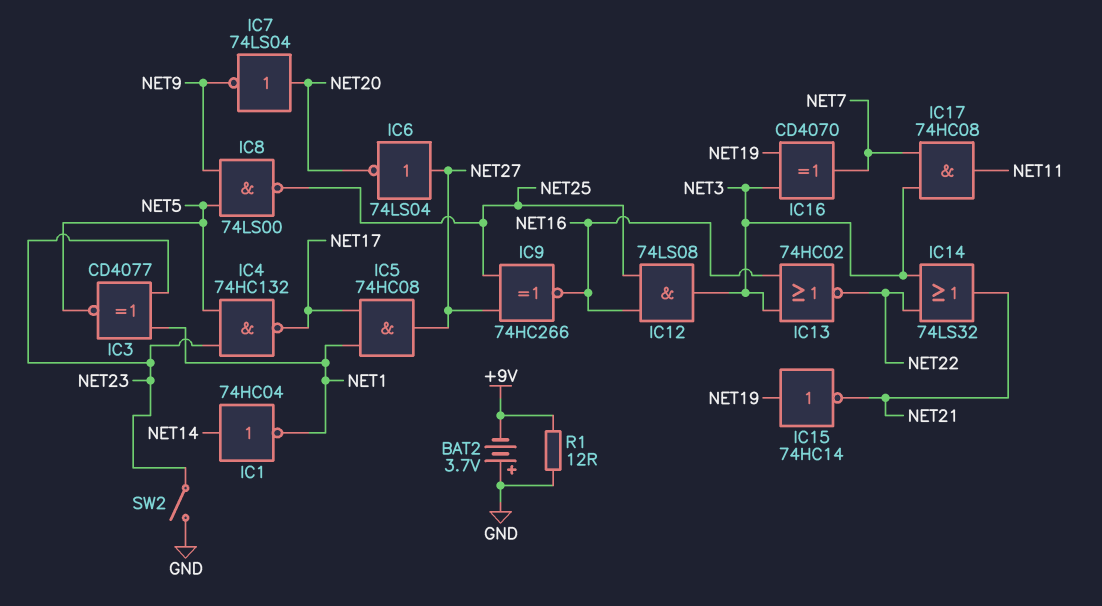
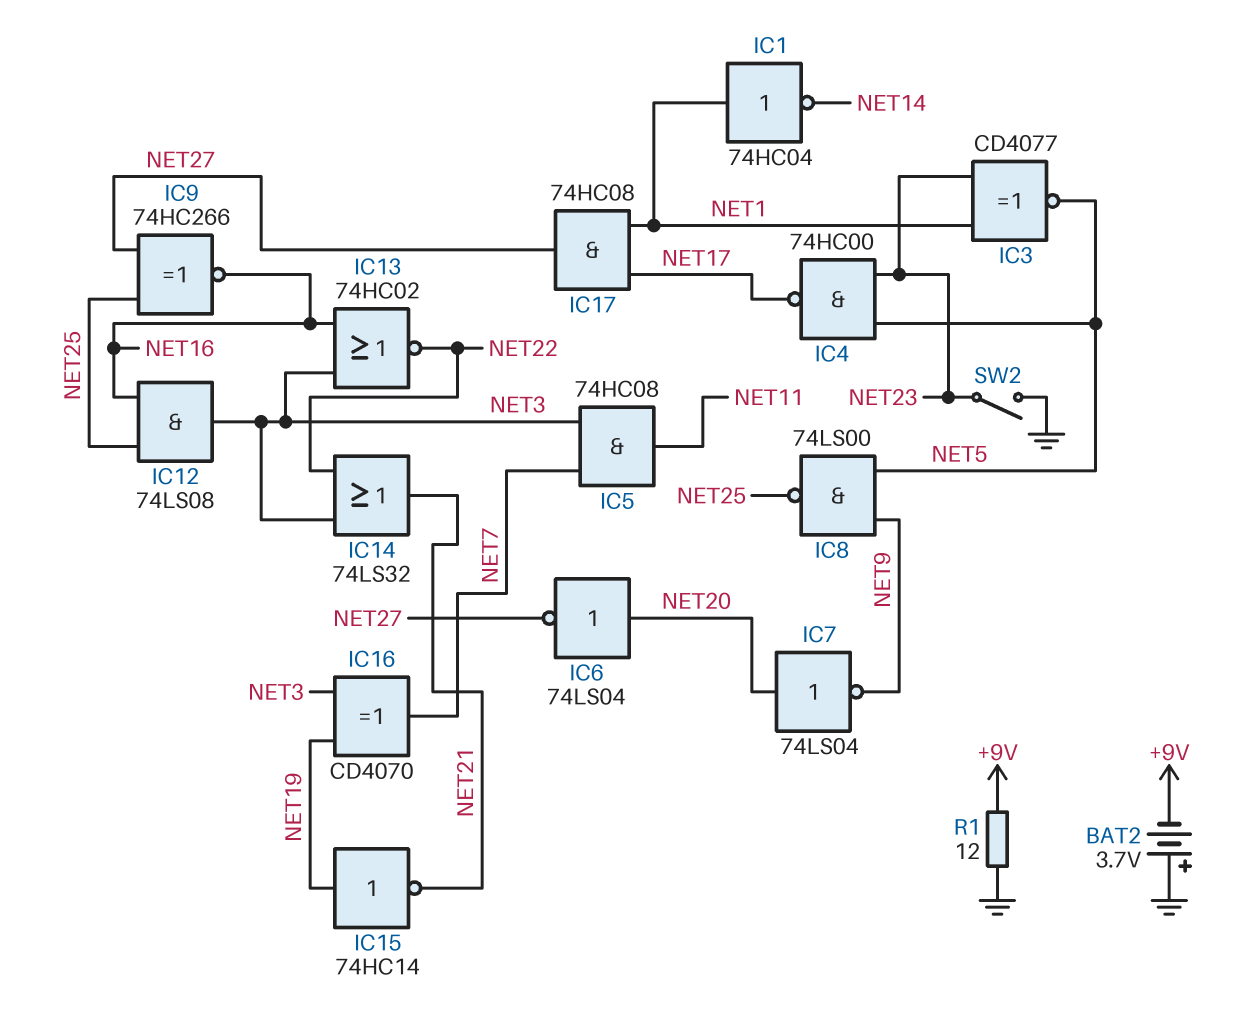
IC1: NOT 74HC04 (in NET14, out NET1) -> NOT 74HC04 (in NET1, out NET14)
IC4: NAND 74HC132 (in NET5, in NET23, out NET17) -> NAND 74HC00 (in NET5, in NET23, out NET17)
IC5: AND 74HC08 (in NET1, in NET17, out NET27) -> AND 74HC08 (in NET3, in NET7, out NET11)
IC6: NOT 74LS04 (in NET27, out NET20) -> NOT 74LS04 (in NET20, out NET27)
IC17: AND 74HC08 (in NET3, in NET7, out NET11) -> AND 74HC08 (in NET1, in NET17, out NET27)

